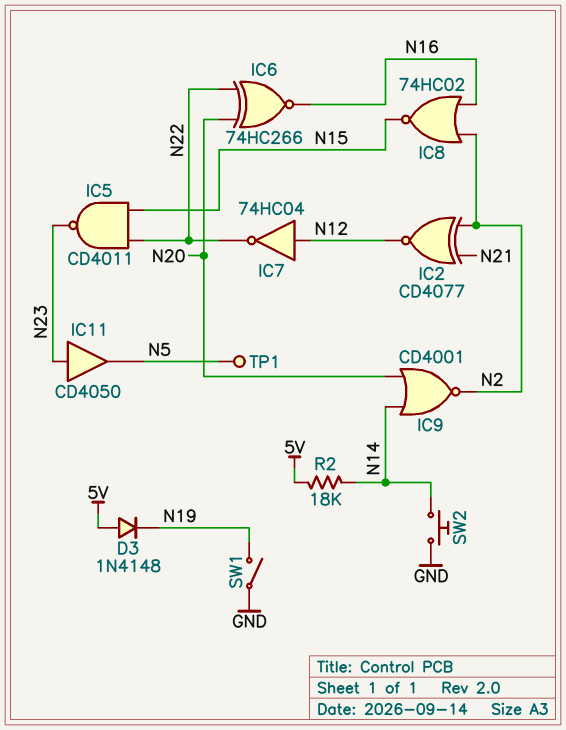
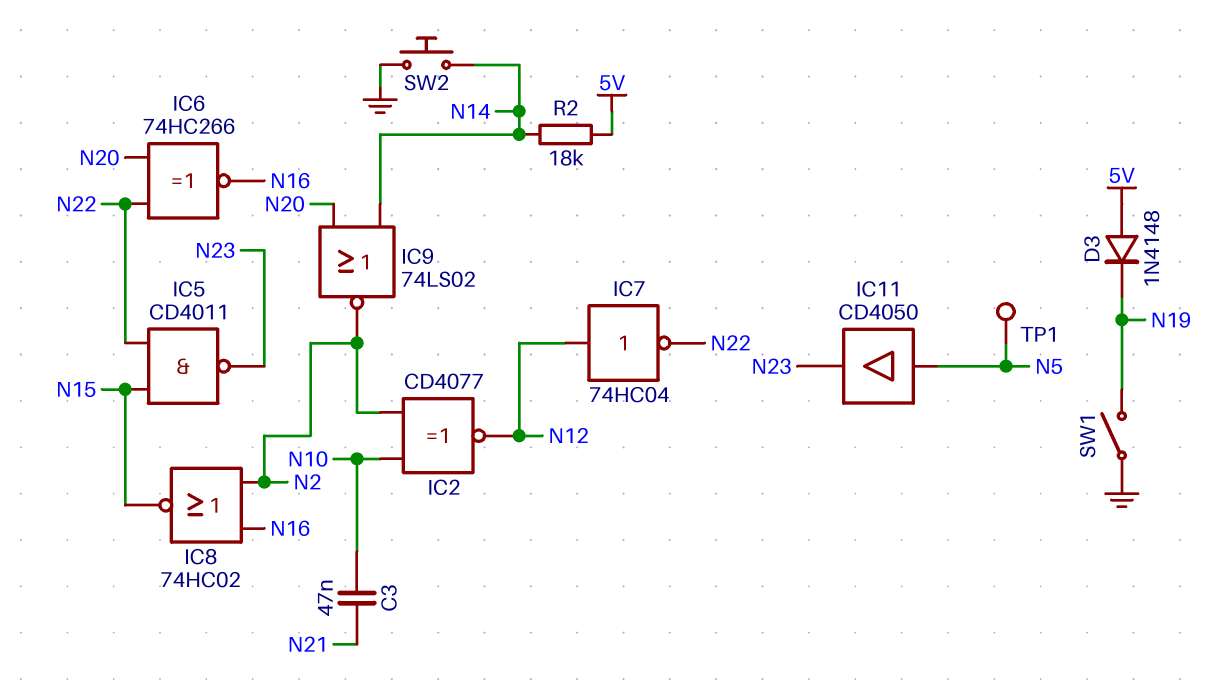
C3: none -> 47nF (N10, N21)
IC2: XNOR CD4077 (in N2, in N21, out N12) -> XNOR CD4077 (in N2, in N10, out N12)
IC9: NOR CD4001 (in N14, in N20, out N2) -> NOR 74LS02 (in N14, in N20, out N2)
IC11: buffer CD4050 (in N23, out N5) -> buffer CD4050 (in N5, out N23)

